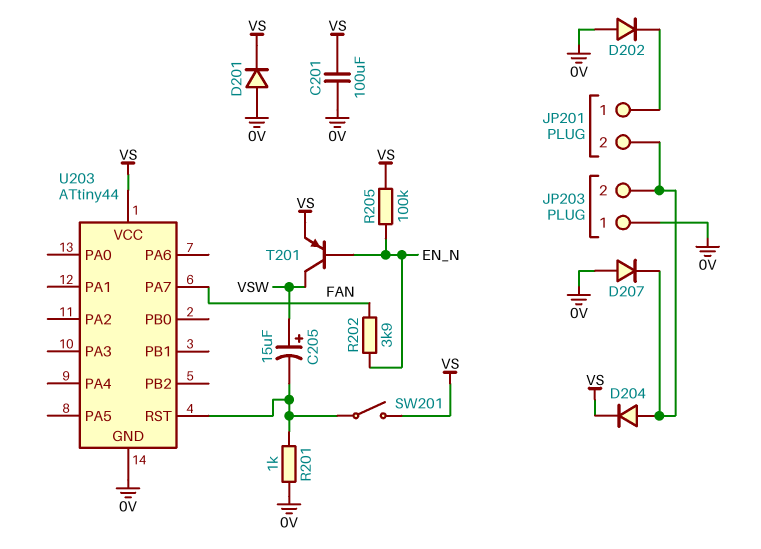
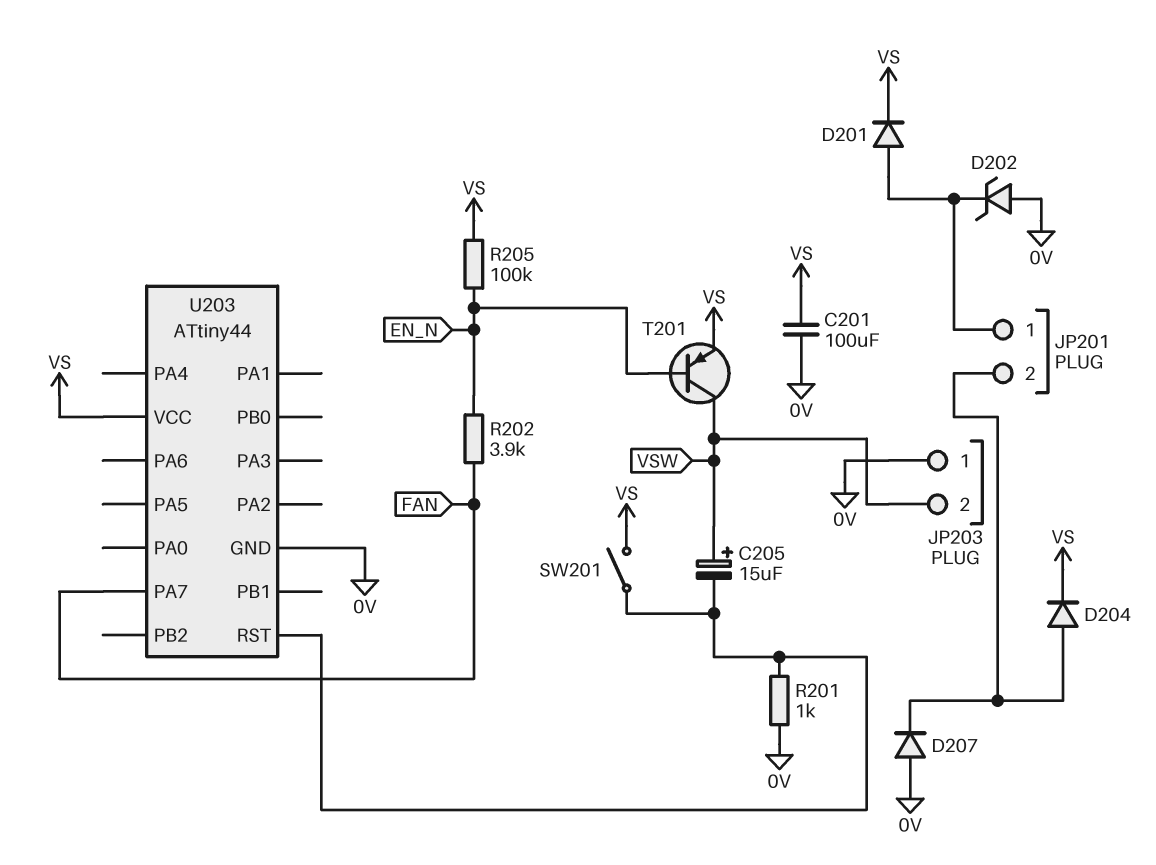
D201: diode (A 0V, K VS) -> diode (A JP201/1, K VS)
D202: diode (A 0V, K JP201/1) -> zener (A 0V, K JP201/1)
JP203 pin 2: JP201/2 -> VSW

